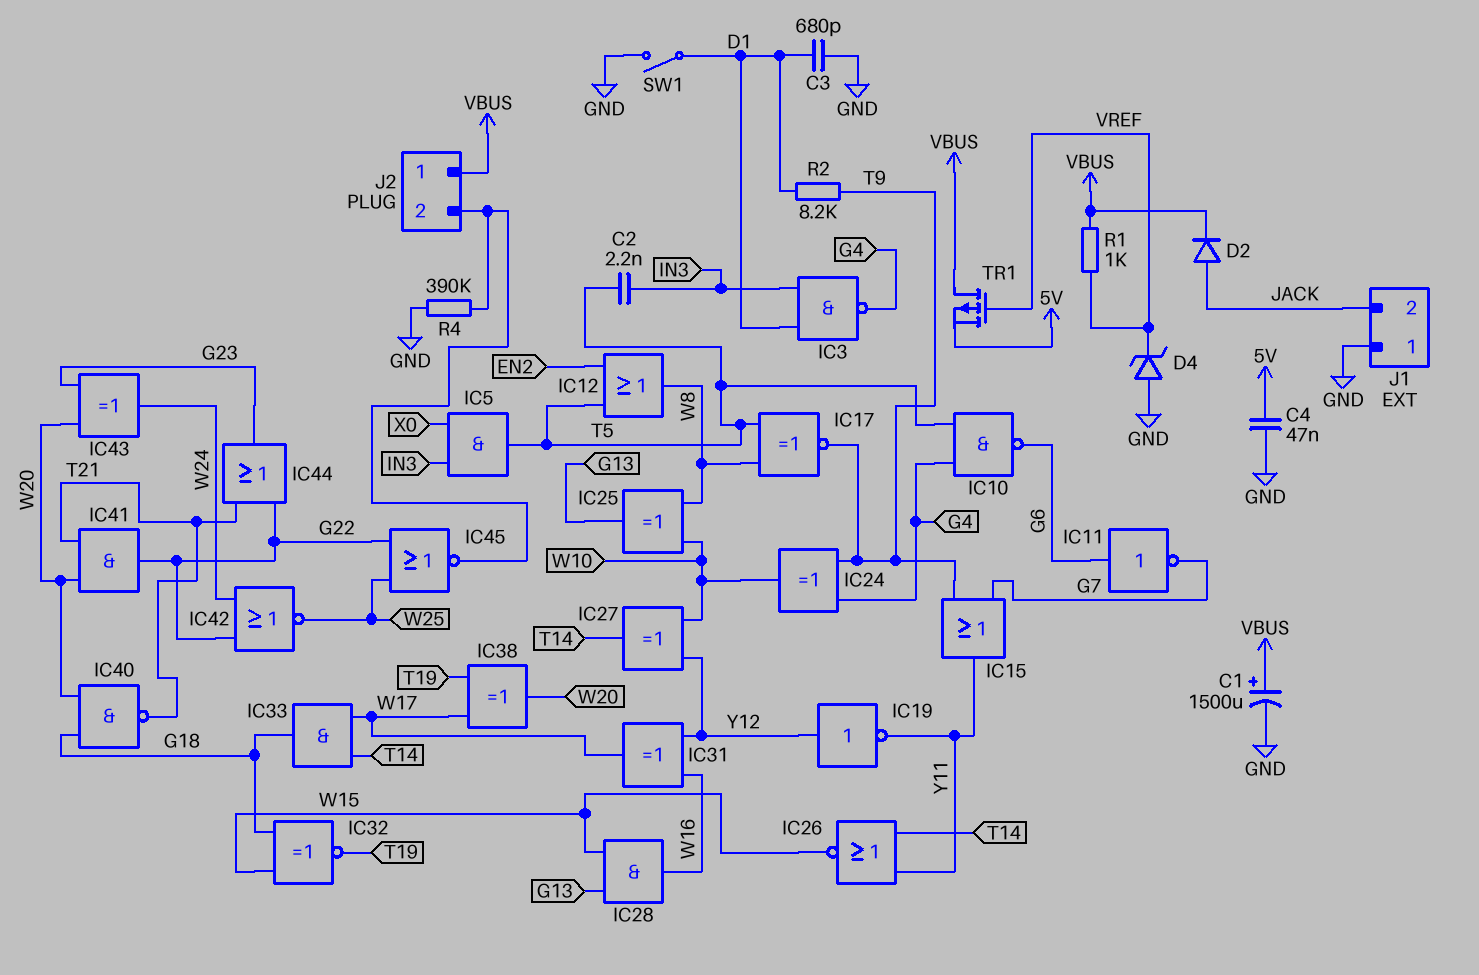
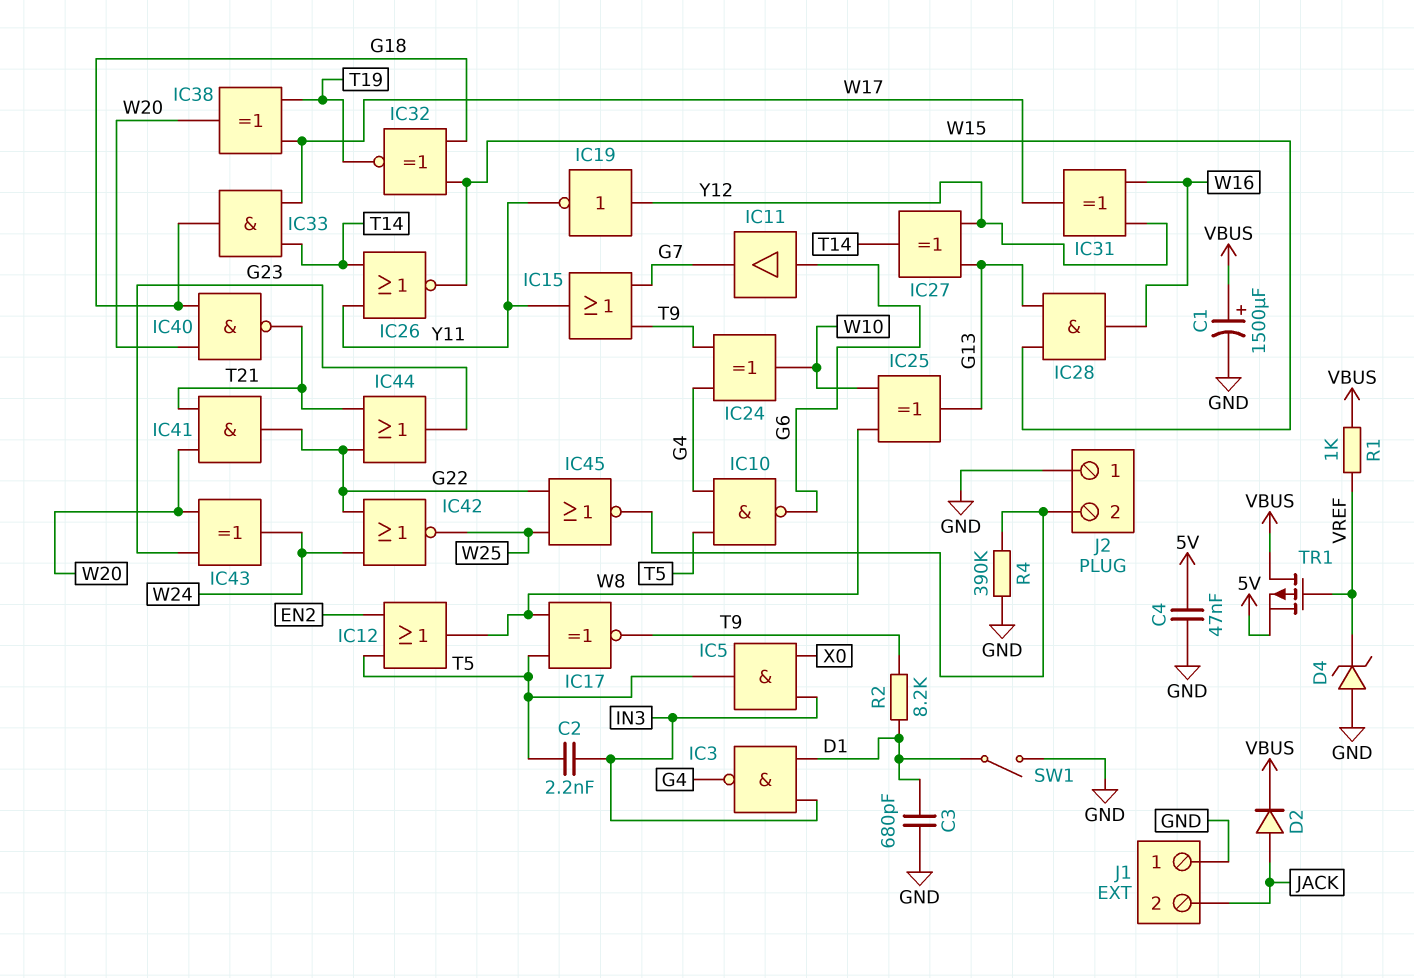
IC11: NOT (in G6, out G7) -> buffer (in G6, out G7)
IC27: XOR (in W10, in Y12, out T14) -> XOR (in G13, in Y12, out T14)
J2 pin 1: VBUS -> GND

